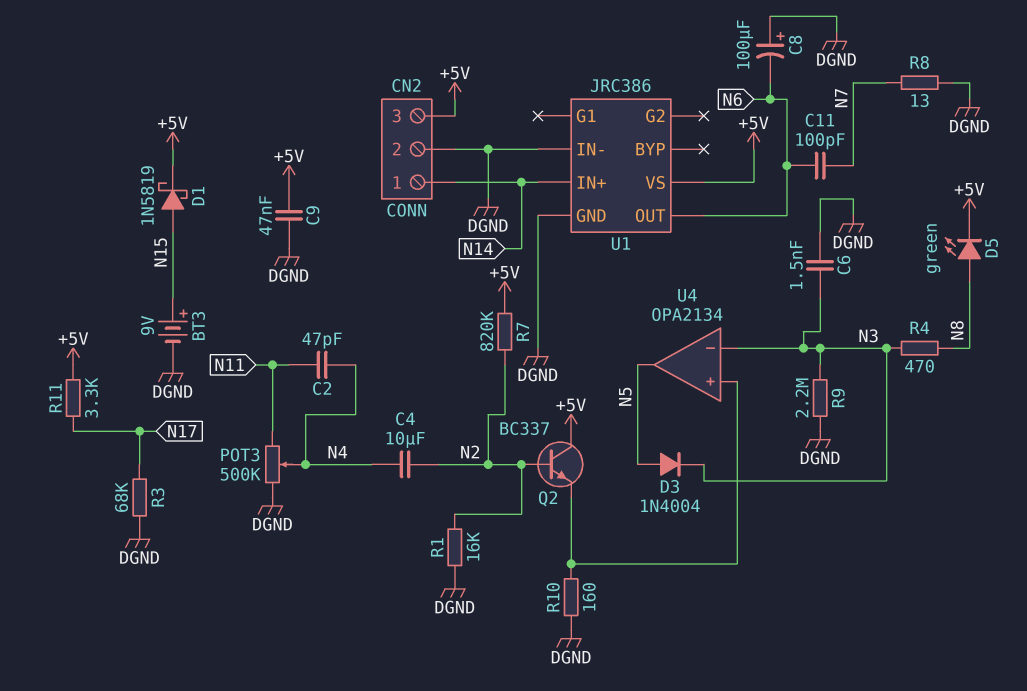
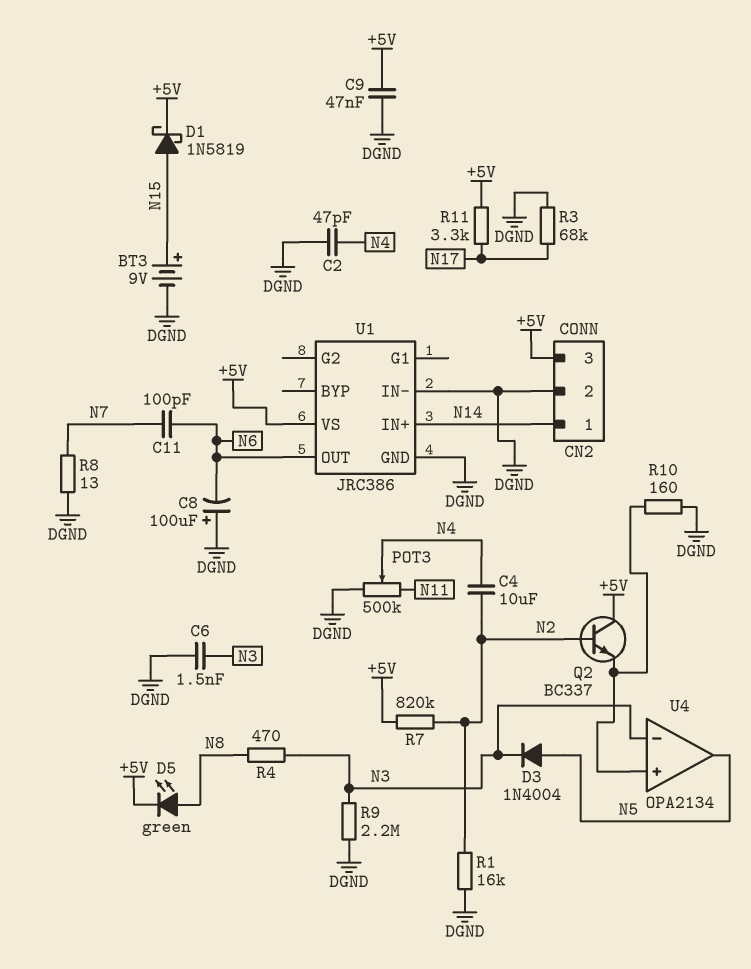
C2: 47pF (N4, N11) -> 47pF (DGND, N4)

